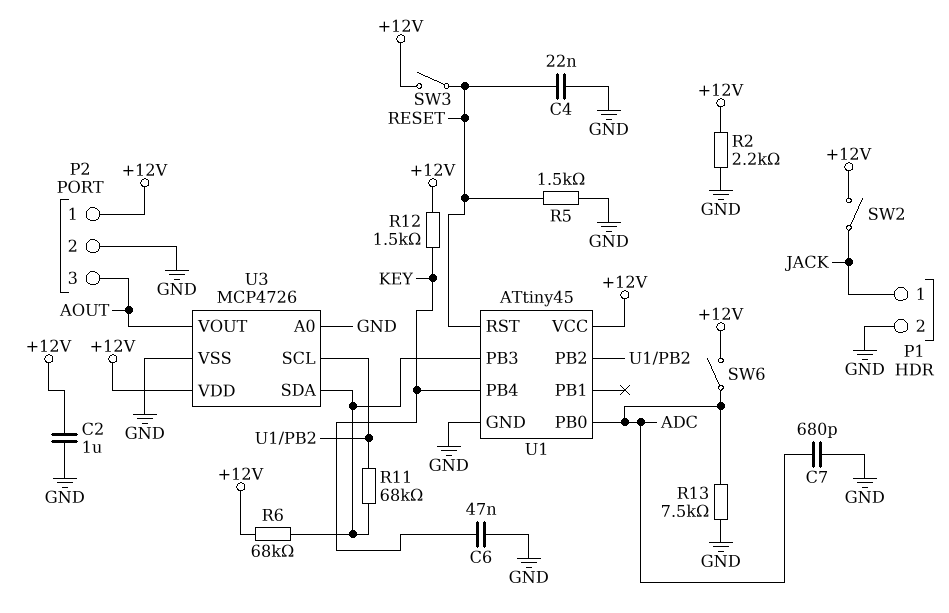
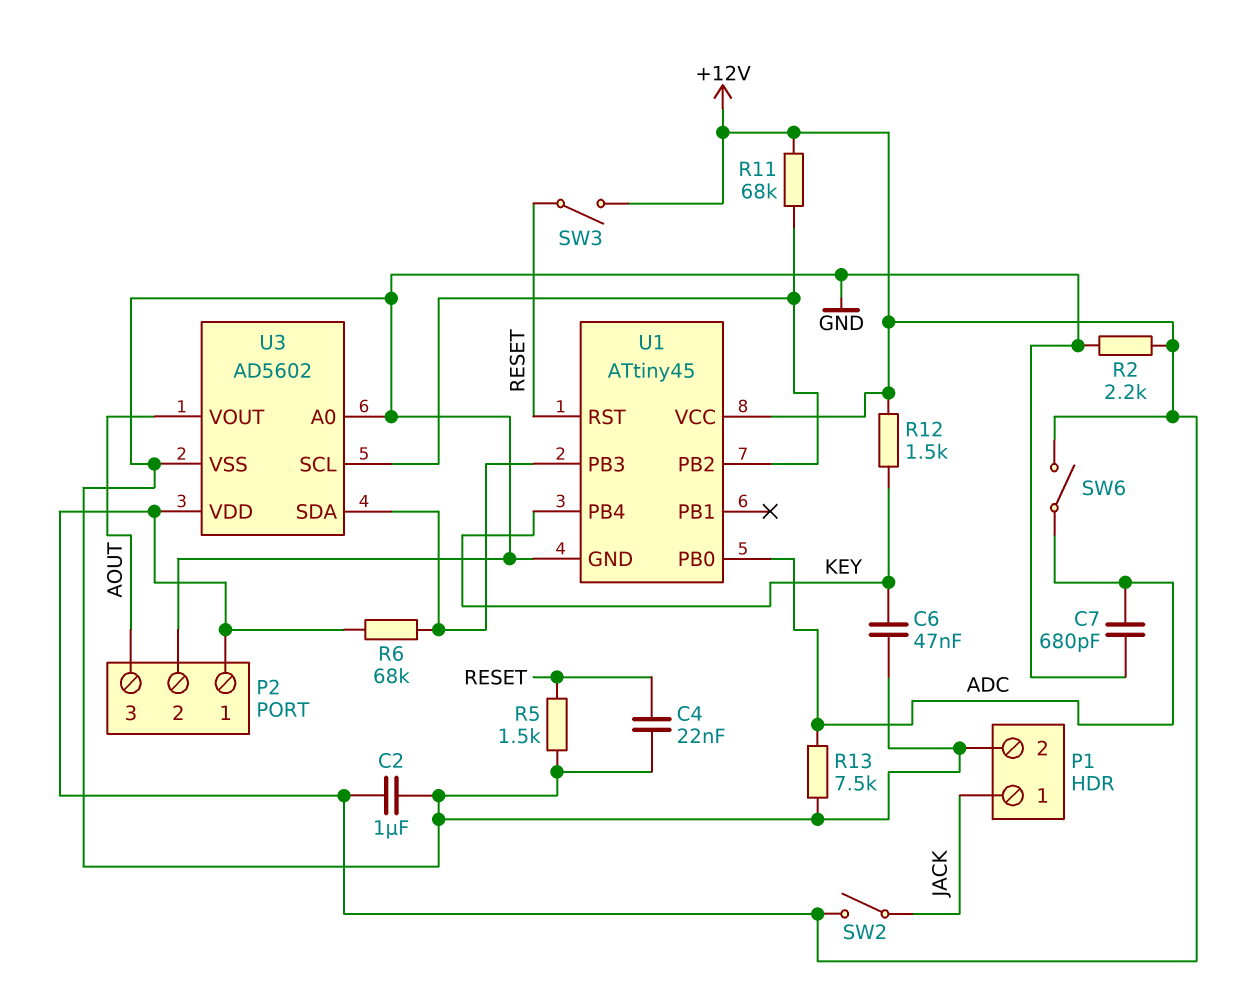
R11: 68k (U1/PB2, U1/PB3) -> 68k (+12V, U1/PB2)
U3: MCP4726 -> AD5602

